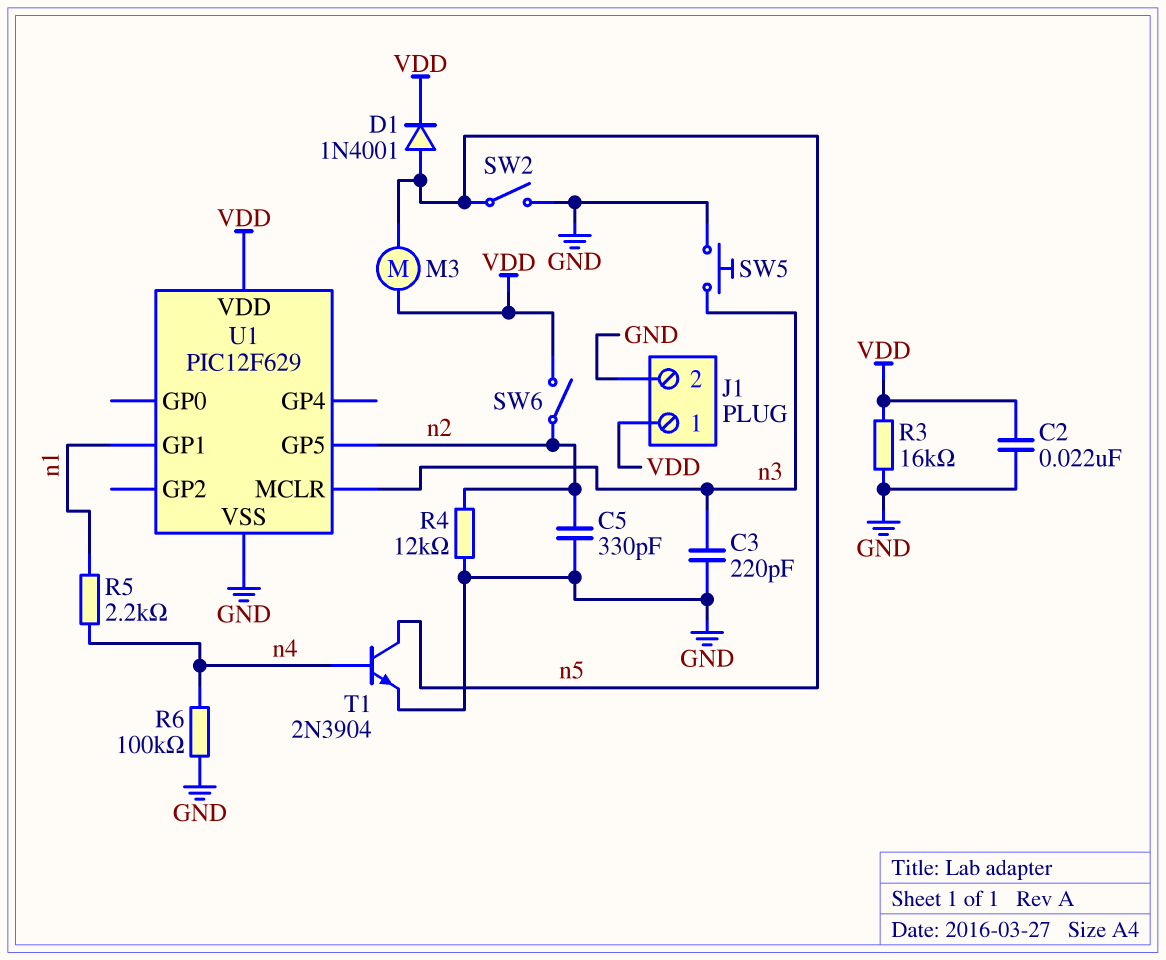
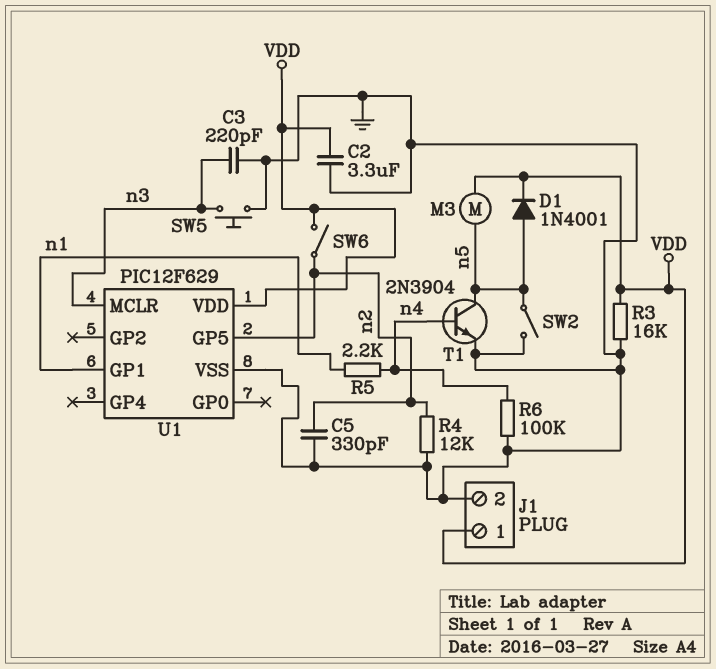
C2: 22nF (GND, VDD) -> 3.3uF (GND, VDD)

